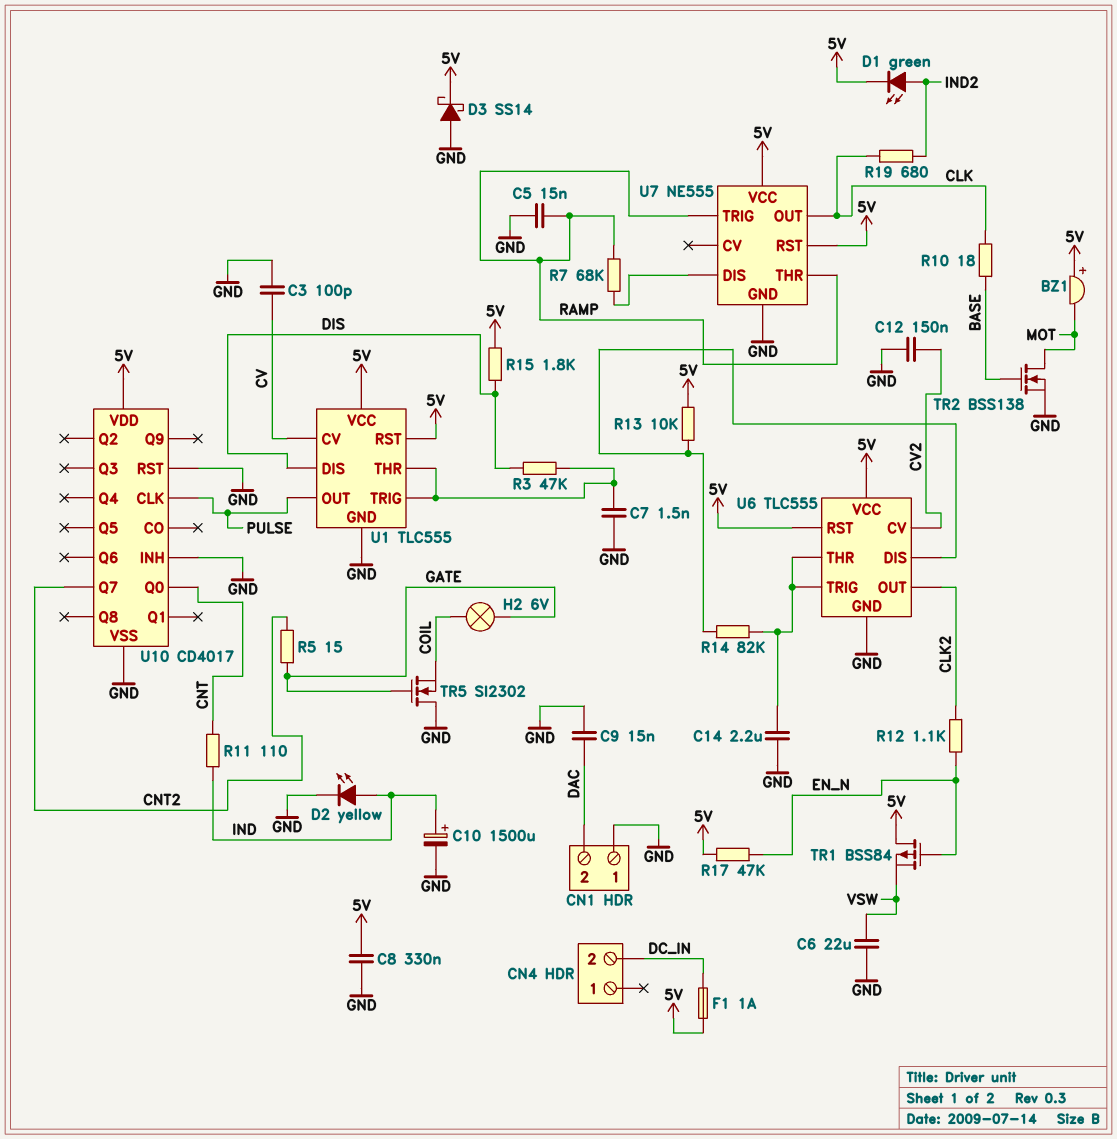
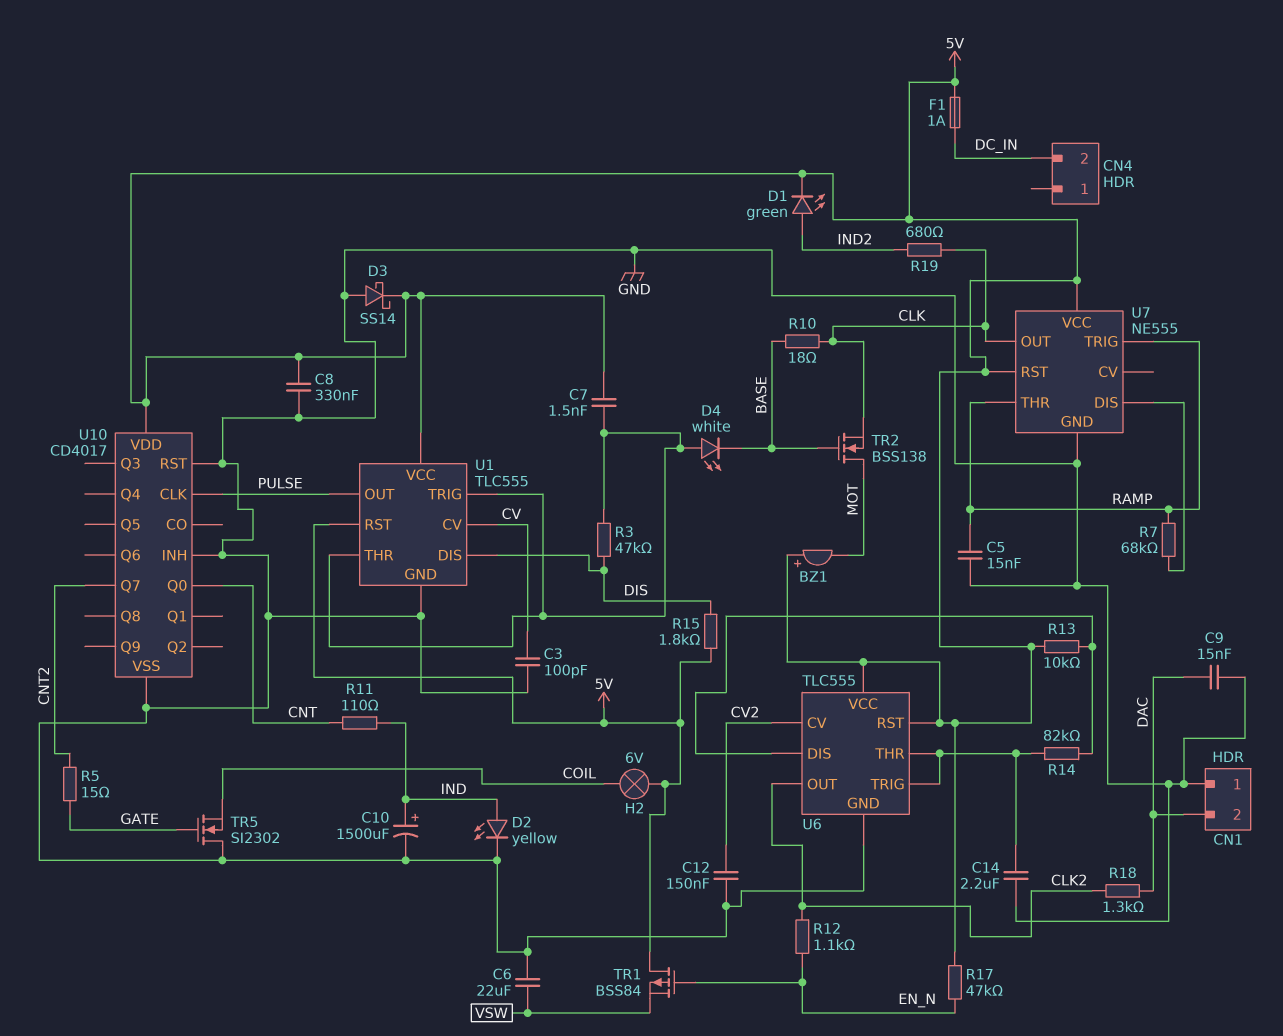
C7: 1.5nF (GND, U1/THR) -> 1.5nF (5V, U1/THR)
D4: none -> LED white (A U1/THR, K BASE)
H2: lamp 6V (COIL, GATE) -> lamp 6V (5V, COIL)
R18: none -> 1.3k (CLK2, DAC)
TR2: NMOS BSS138 (G BASE, D MOT, S GND) -> NMOS BSS138 (G BASE, D MOT, S CLK)

